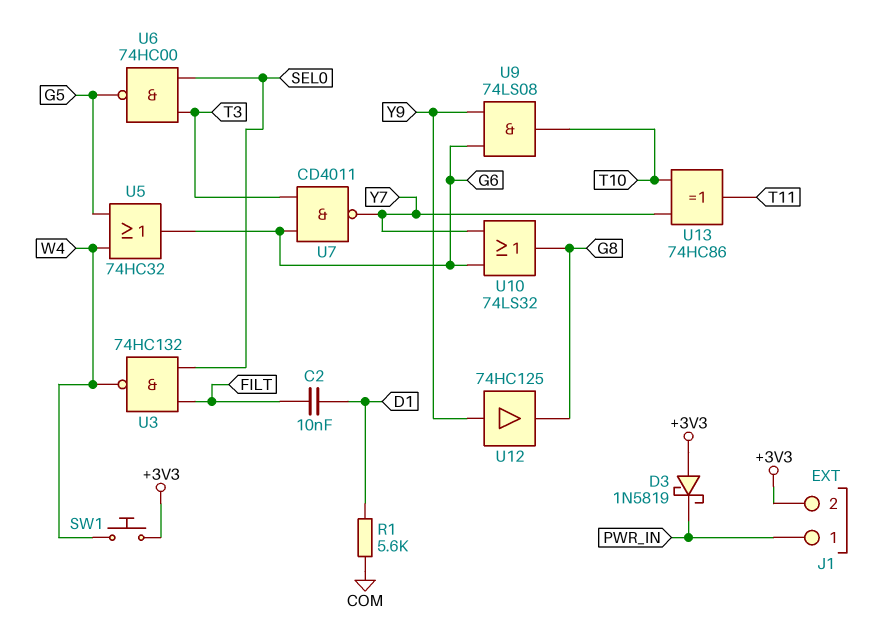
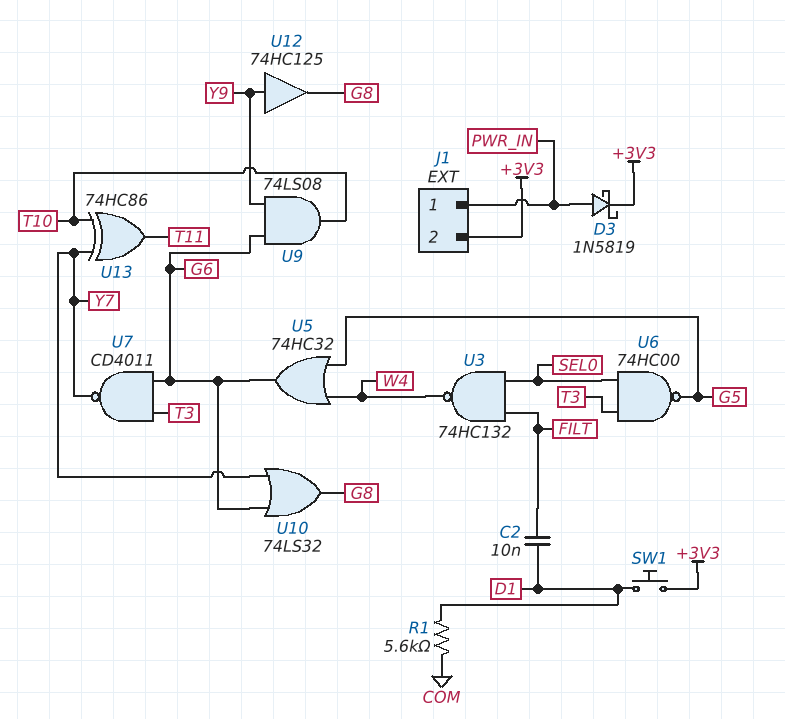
D3: schottky 1N5819 (A +3V3, K PWR_IN) -> schottky 1N5819 (A PWR_IN, K +3V3)
SW1: button (+3V3, W4) -> button (+3V3, D1)

